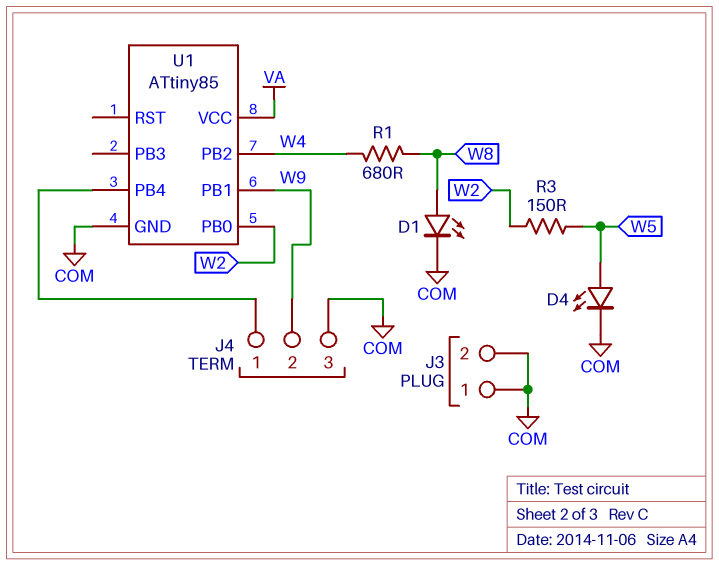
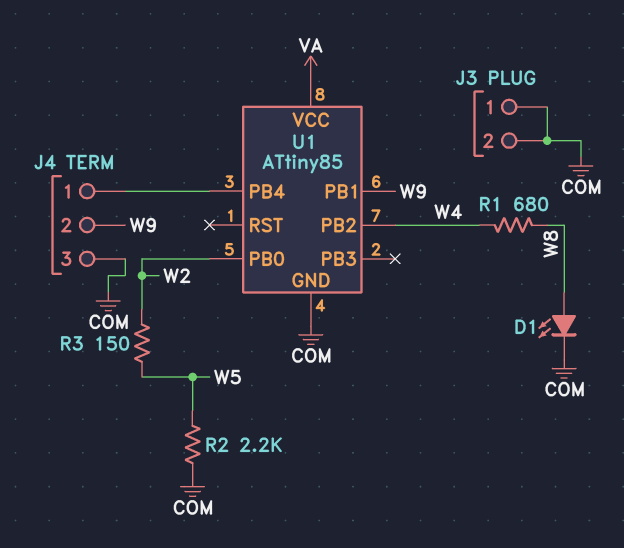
D4: LED (A W5, K COM) -> none
R2: none -> 2.2k (COM, W5)

